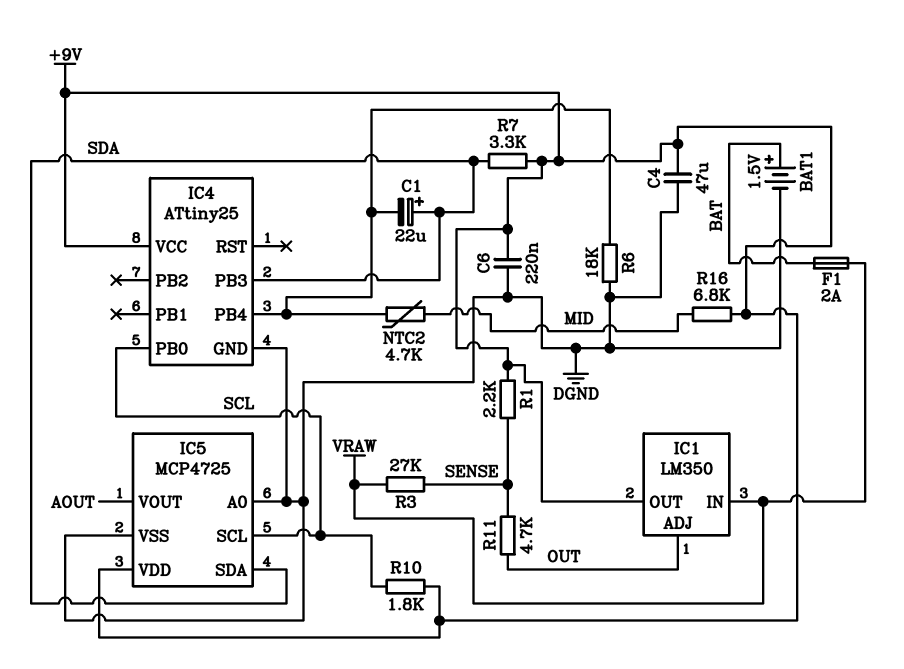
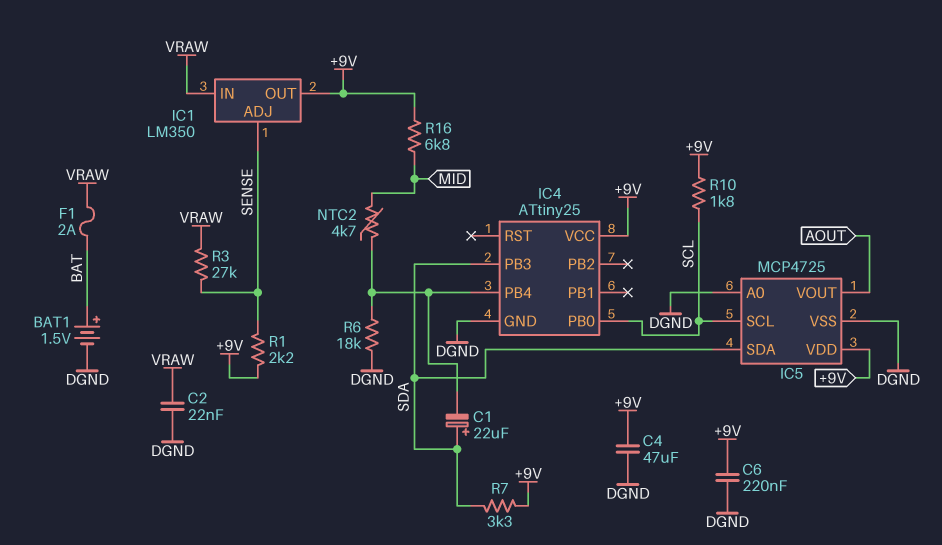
C2: none -> 22nF (DGND, VRAW)
IC1 pin ADJ: OUT -> SENSE
R11: 4.7k (OUT, SENSE) -> none

